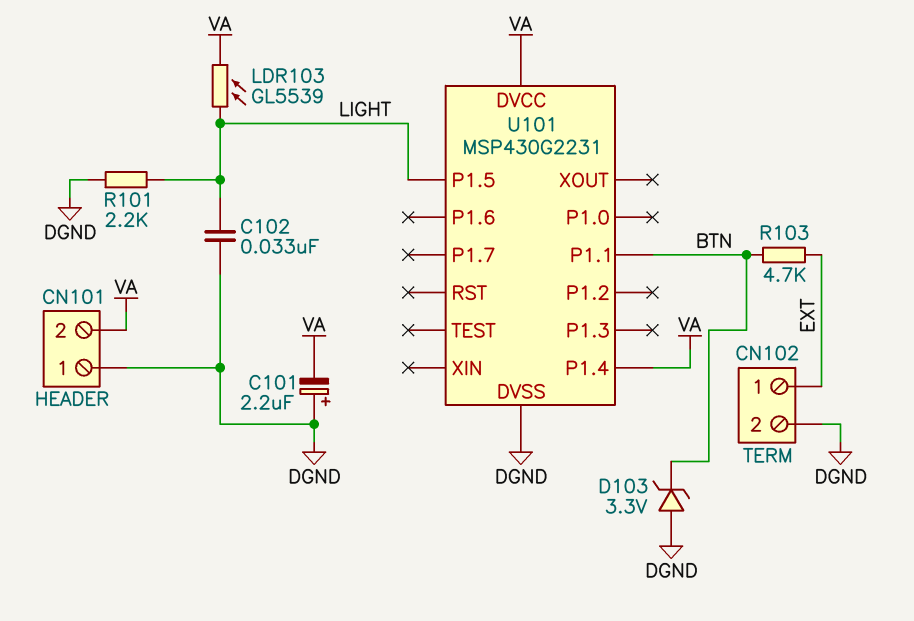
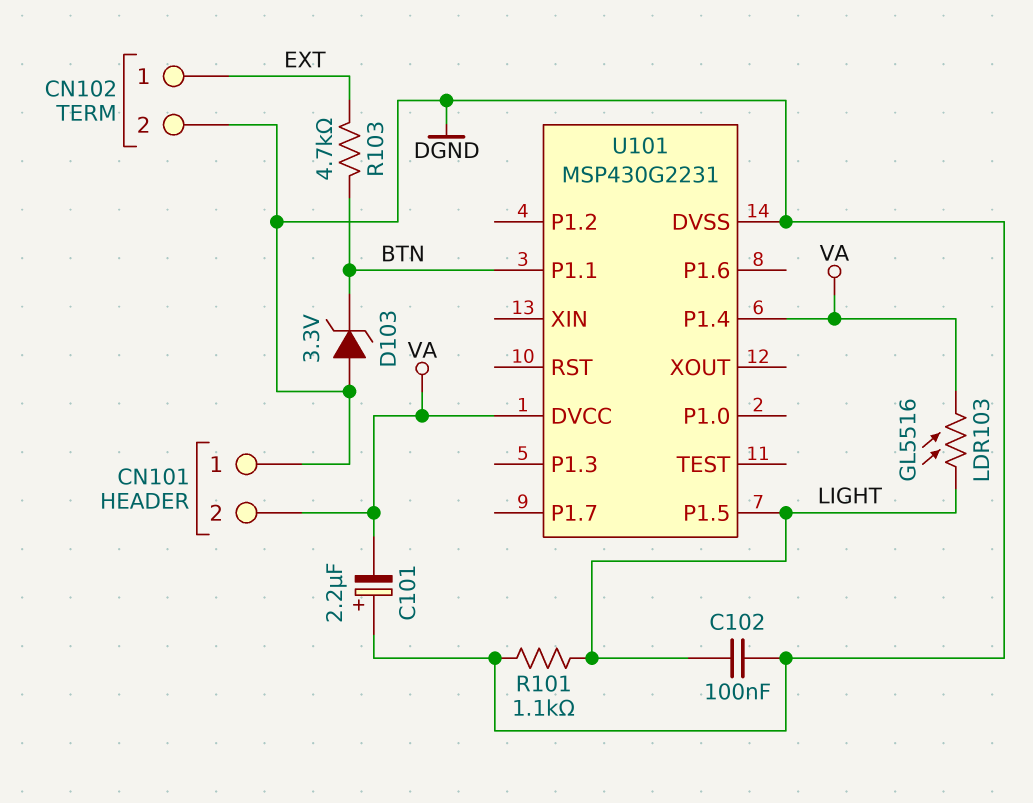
C102: 33nF (DGND, LIGHT) -> 100nF (DGND, LIGHT)
LDR103: GL5539 (LIGHT, VA) -> GL5516 (LIGHT, VA)
R101: 2.2k (DGND, LIGHT) -> 1.1k (DGND, LIGHT)

